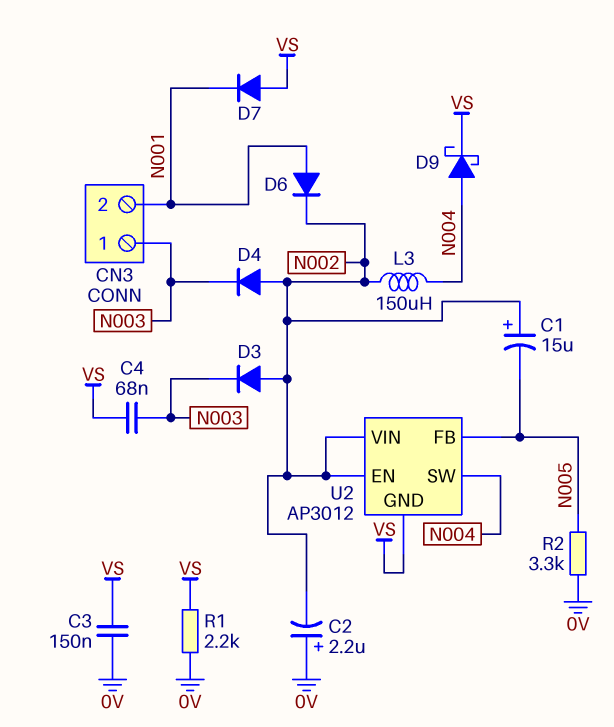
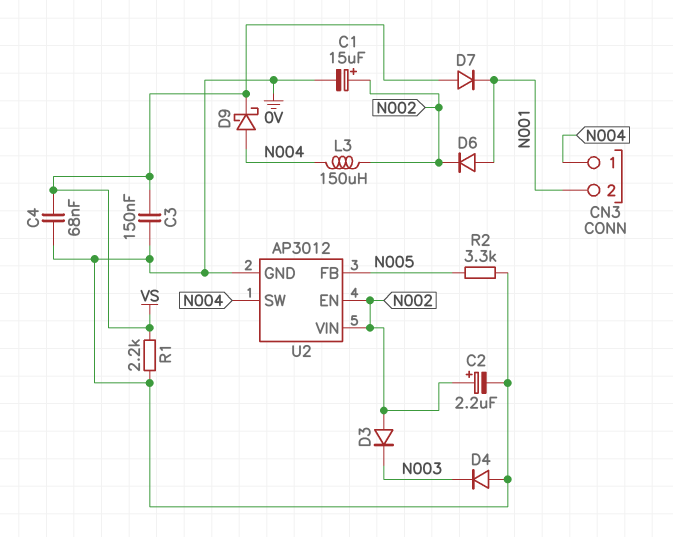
C1: 15uF (plus N002, minus N005) -> 15uF (plus N002, minus 0V)
C2: 2.2uF (plus 0V, minus N002) -> 2.2uF (plus N002, minus 0V)
C4: 68nF (N003, VS) -> 68nF (0V, VS)
CN3 pin 1: N003 -> N004
D4: diode (A N002, K N003) -> diode (A 0V, K N003)
U2 pin GND: VS -> 0V

